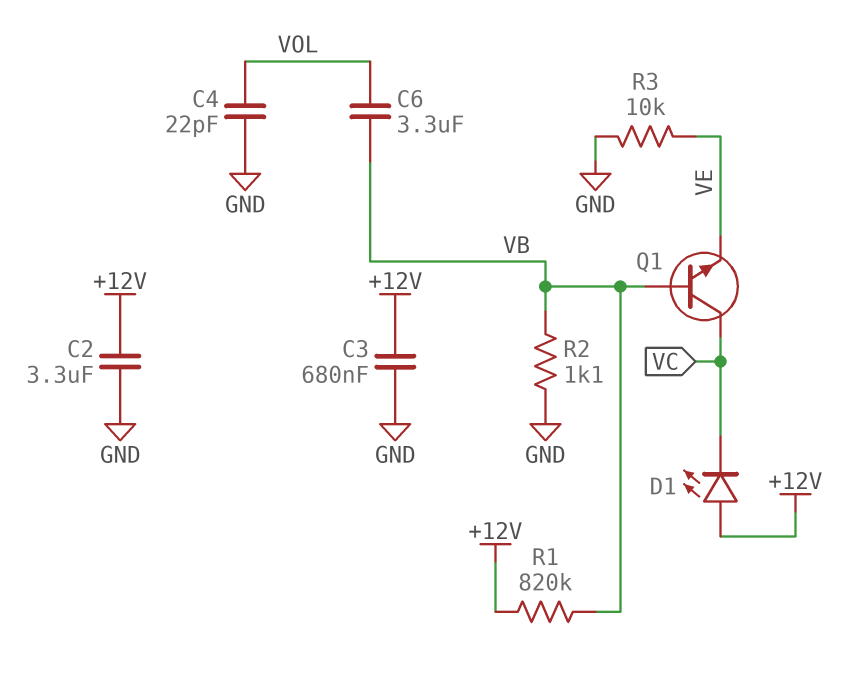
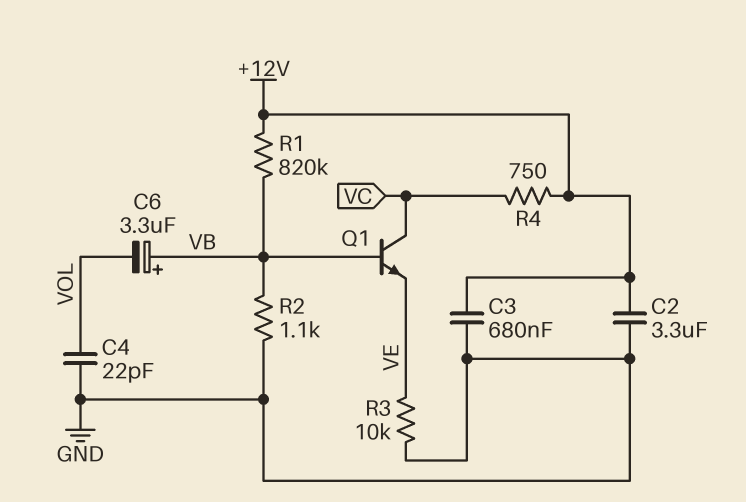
C6: 3.3uF (VB, VOL) -> 3.3uF (plus VB, minus VOL)
D1: LED (A +12V, K VC) -> none
R4: none -> 750 (+12V, VC)

